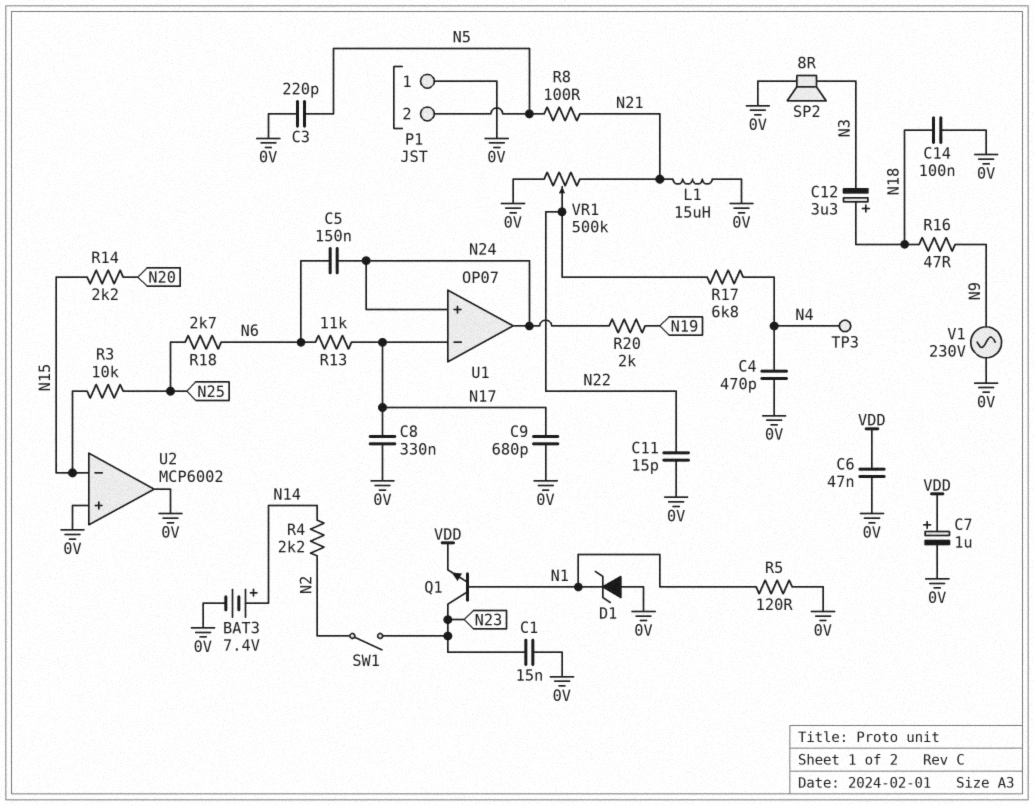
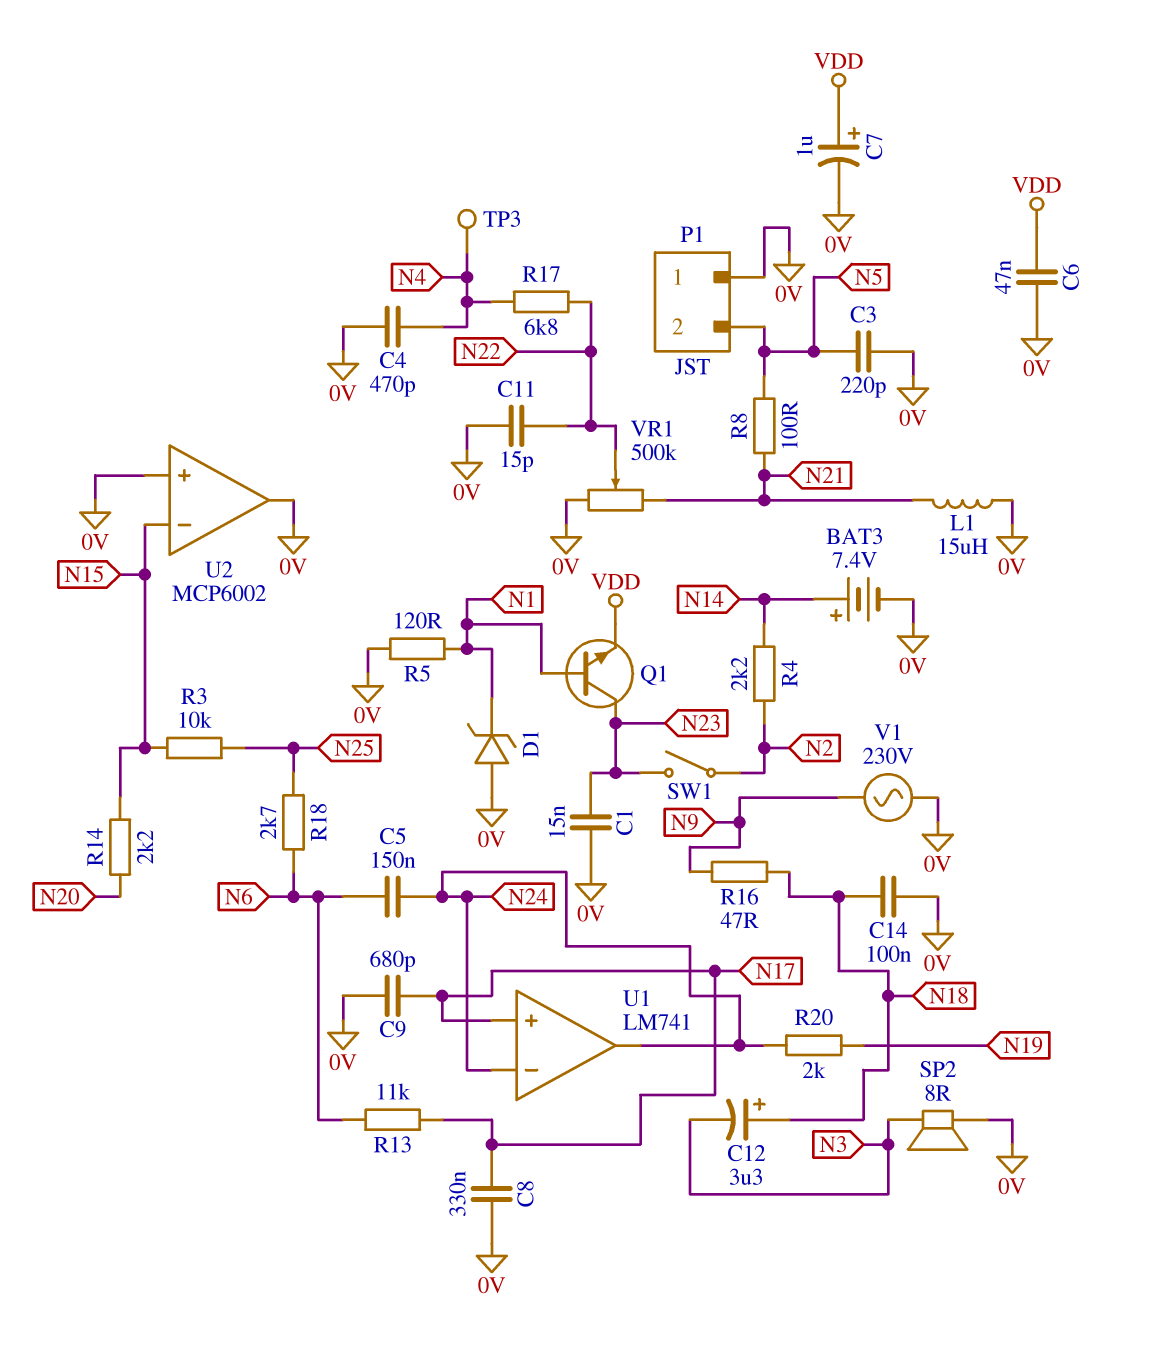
U1: OP07 -> LM741
U1 pin in+: N24 -> N17
U1 pin in-: N17 -> N24

